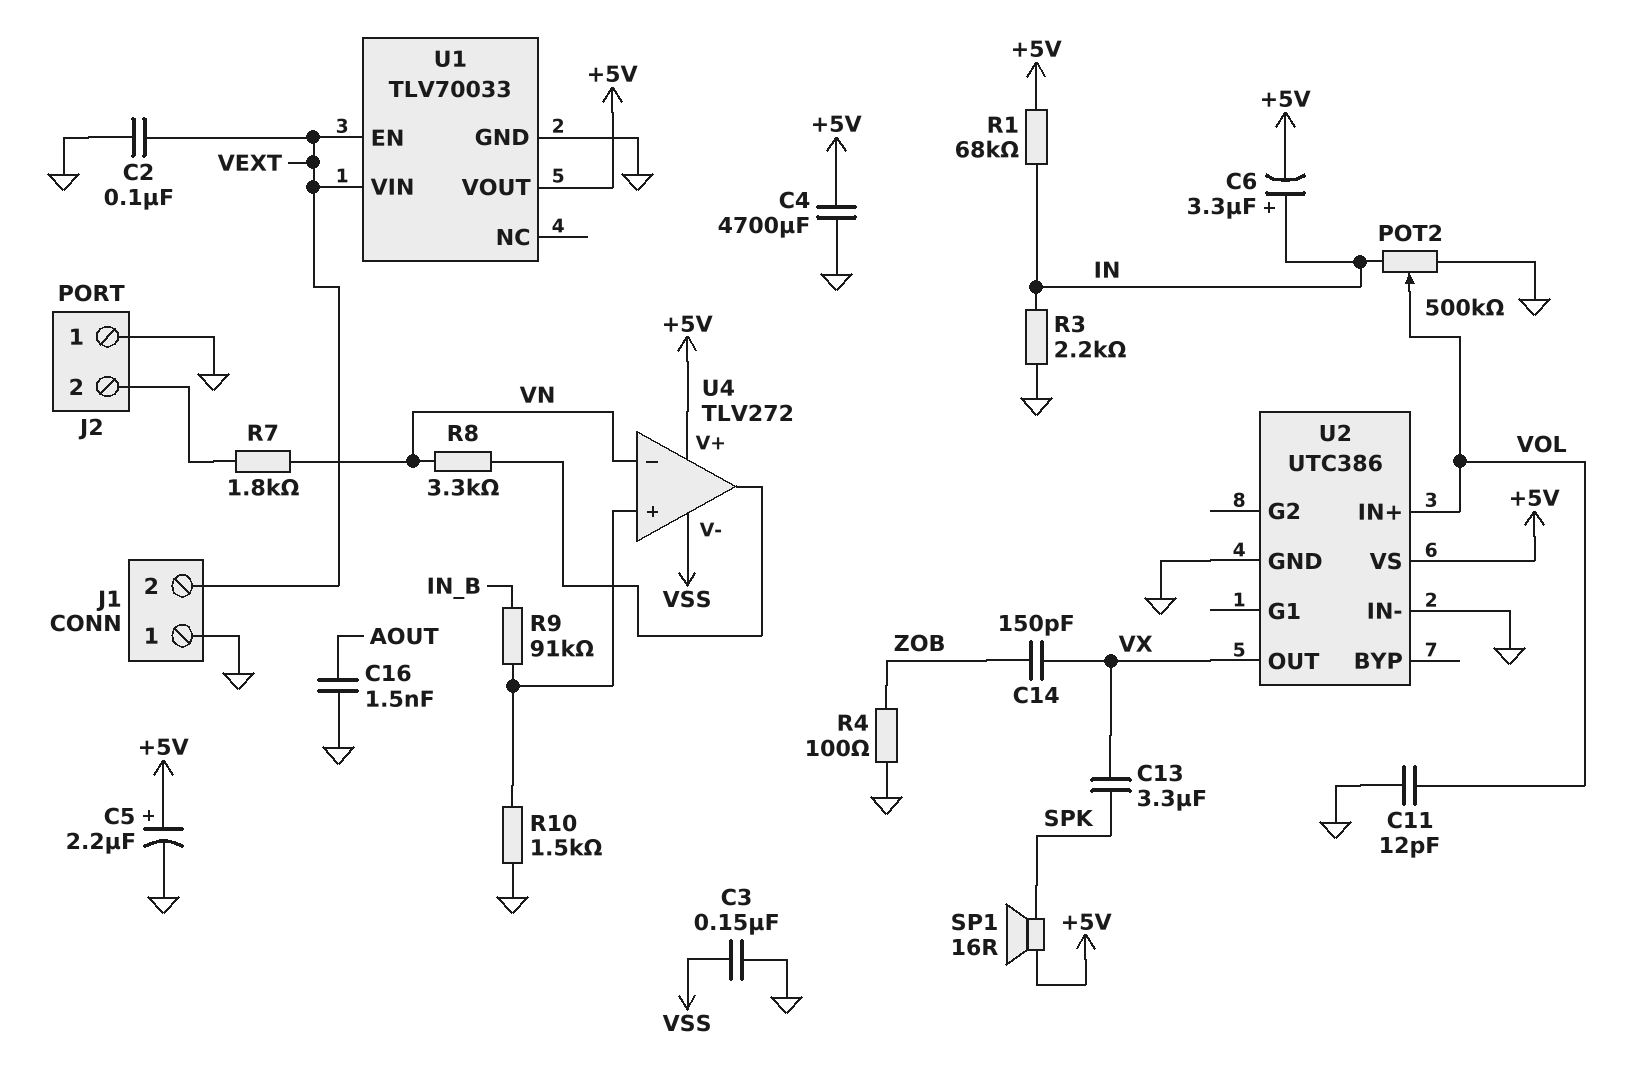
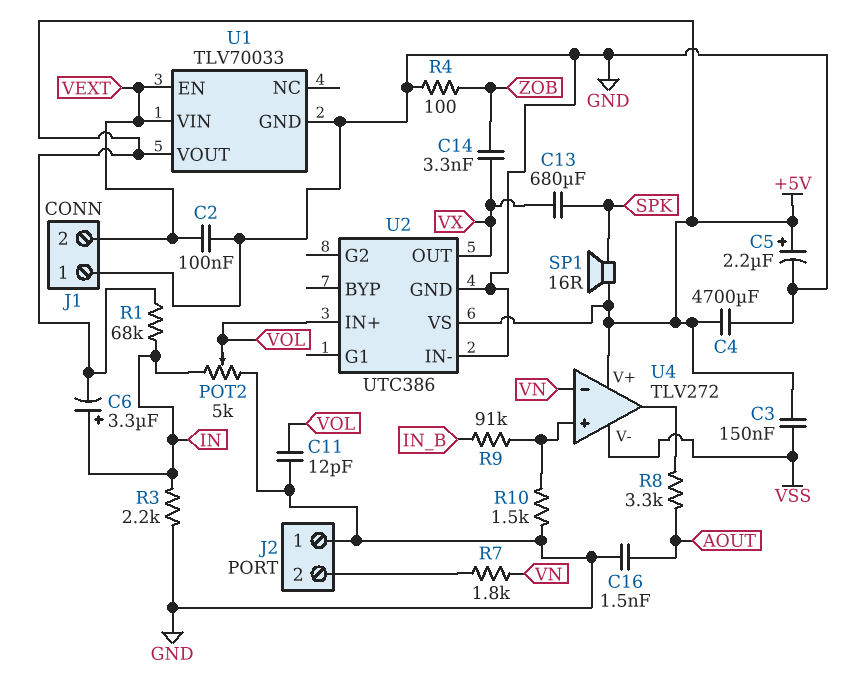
C3: 150nF (GND, VSS) -> 150nF (+5V, VSS)
C13: 3.3uF (SPK, VX) -> 680uF (SPK, VX)
C14: 150pF (VX, ZOB) -> 3.3nF (VX, ZOB)
POT2: 500k (GND, IN, wiper VOL) -> 5k (GND, IN, wiper VOL)
R8: 3.3k (U4/out, VN) -> 3.3k (AOUT, U4/out)

